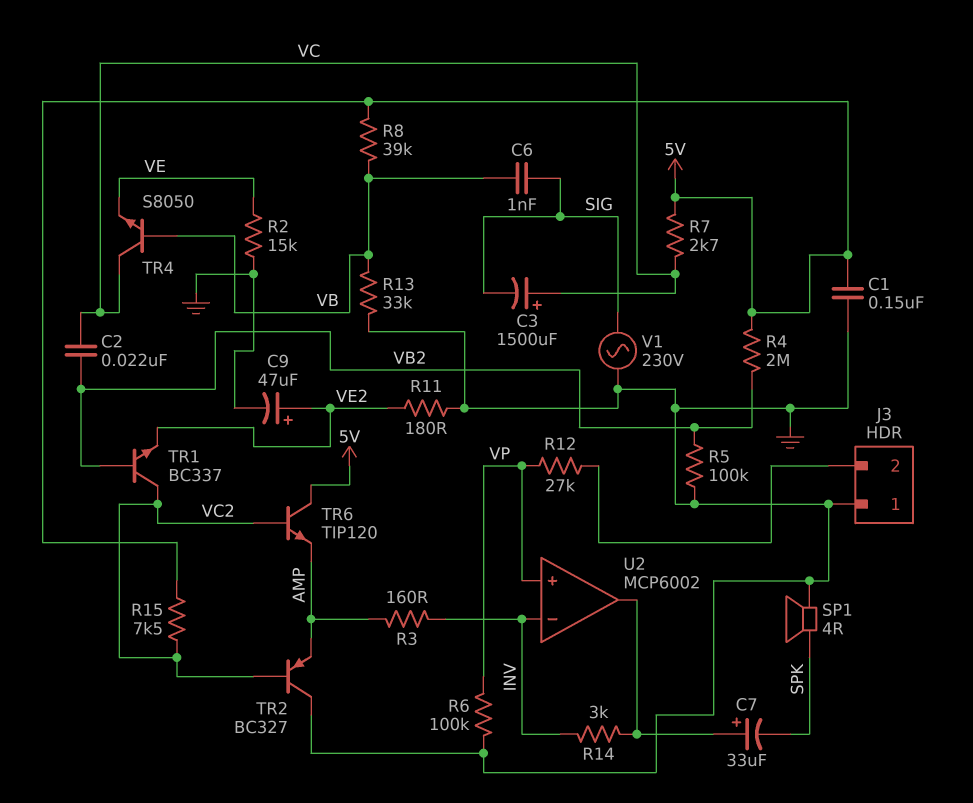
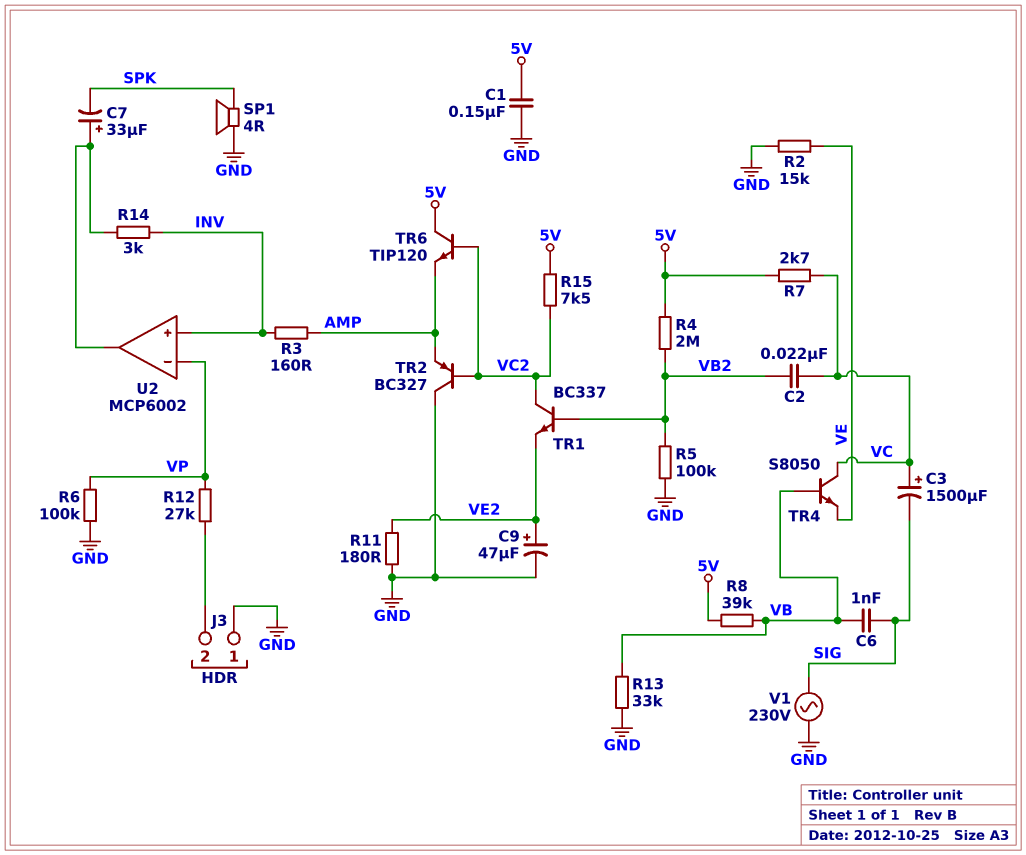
U2 pin in+: VP -> INV
U2 pin in-: INV -> VP

